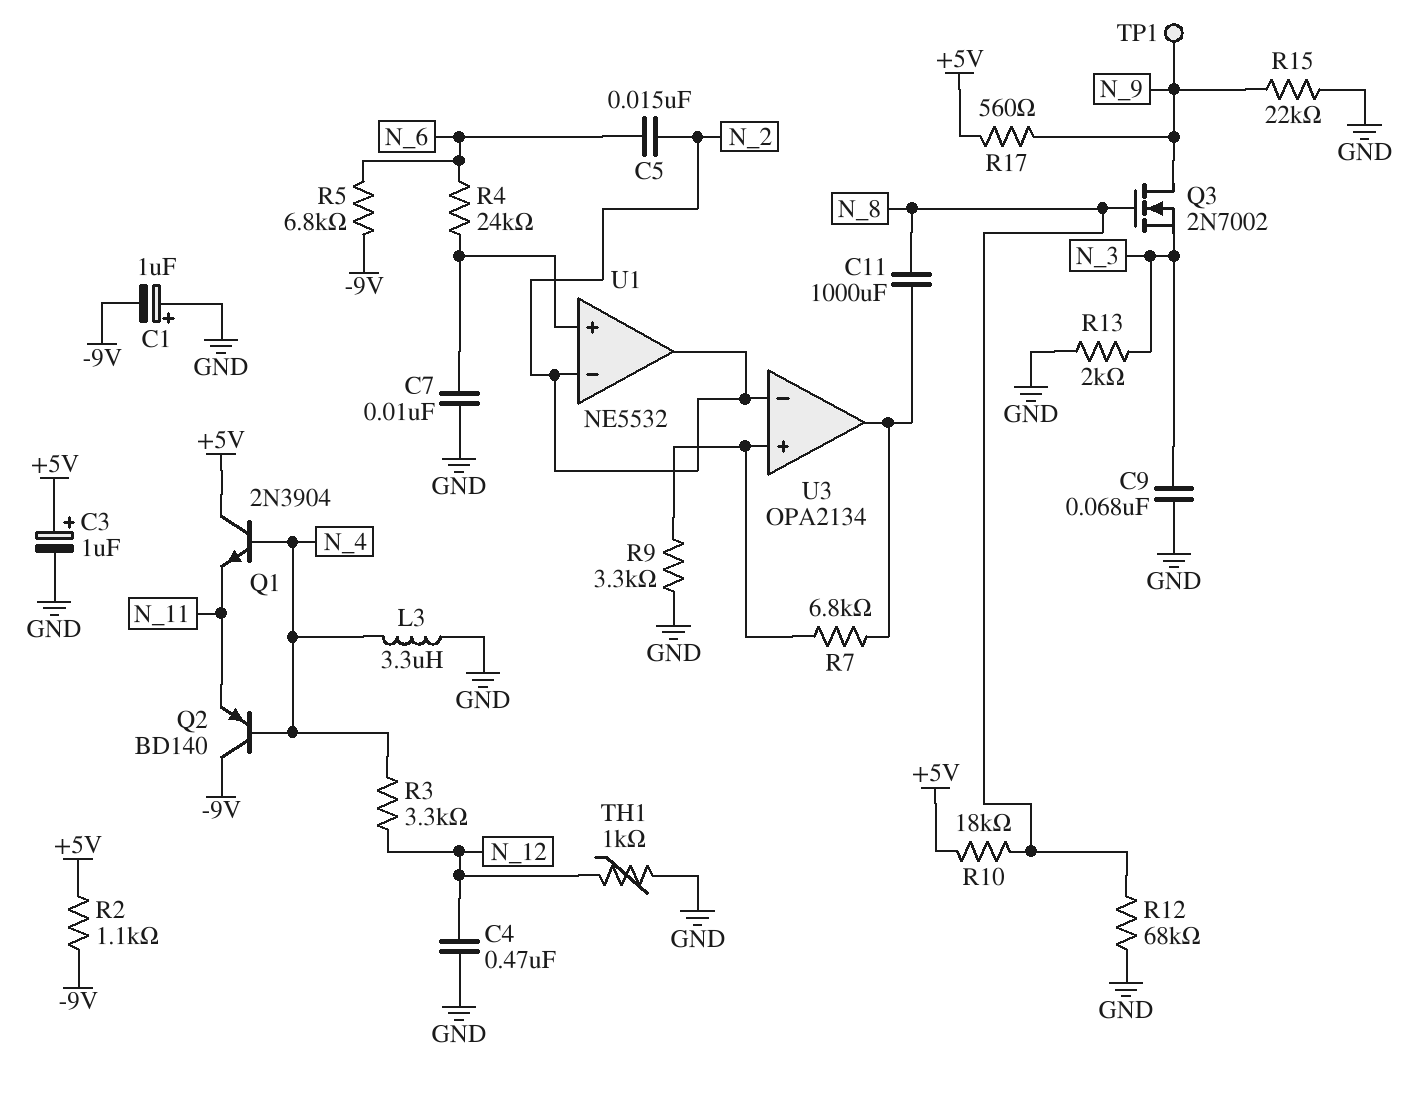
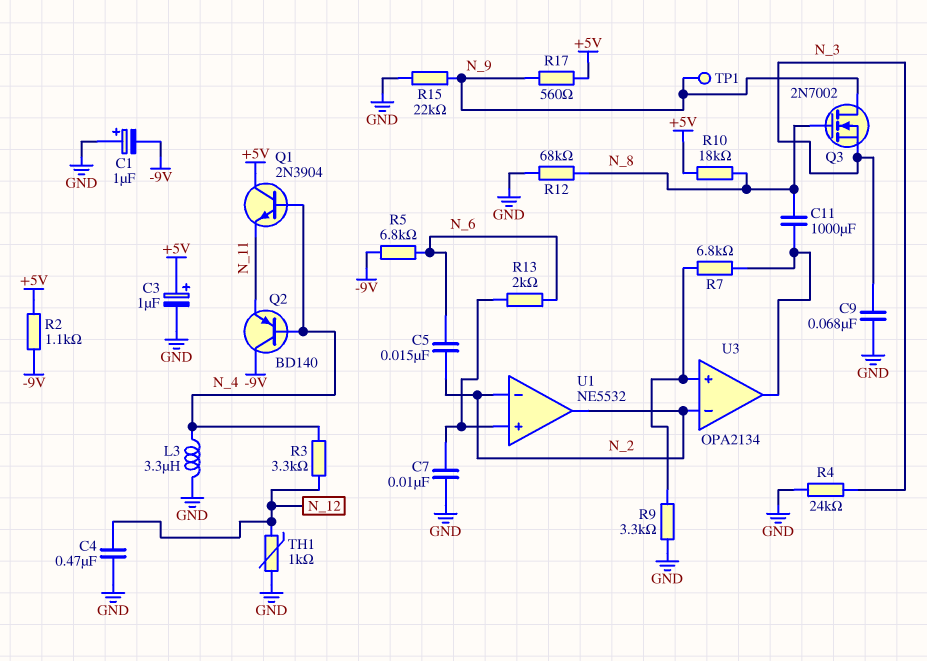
R4: 24k (N_6, U1/in+) -> 24k (GND, N_3)
R13: 2k (GND, N_3) -> 2k (N_6, U1/in+)

